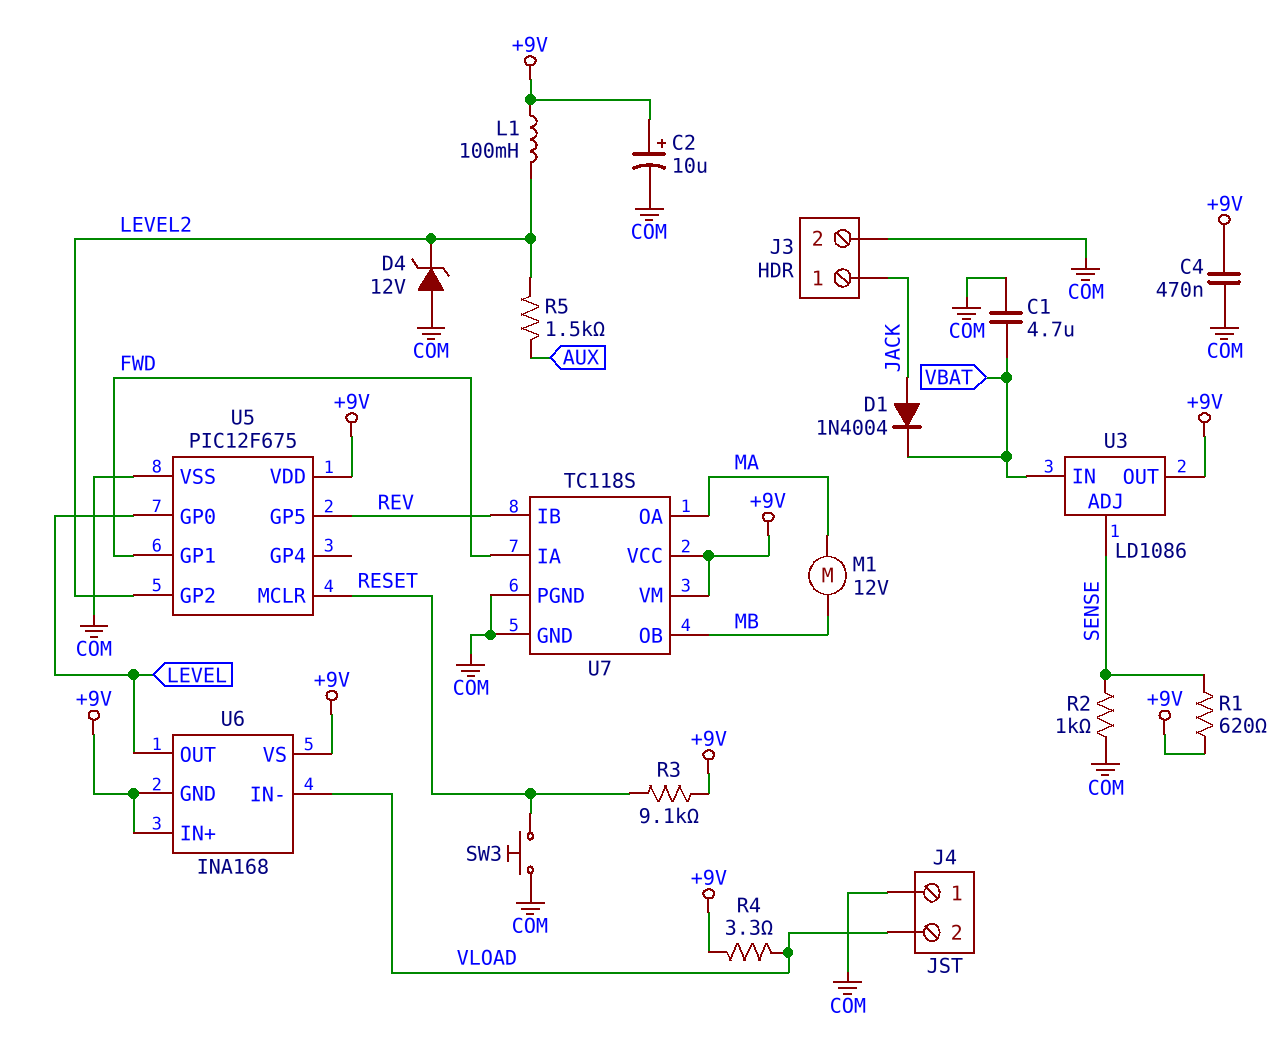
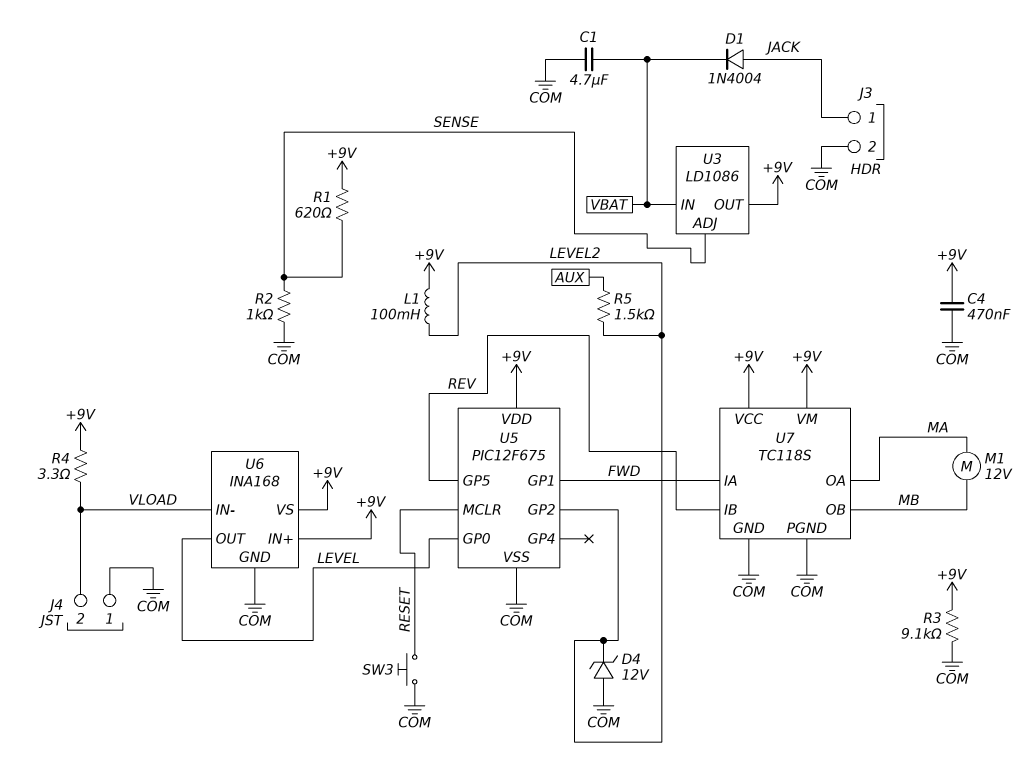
C2: 10uF (plus +9V, minus COM) -> none
R3: 9.1k (+9V, RESET) -> 9.1k (+9V, COM)
U6 pin GND: +9V -> COM

